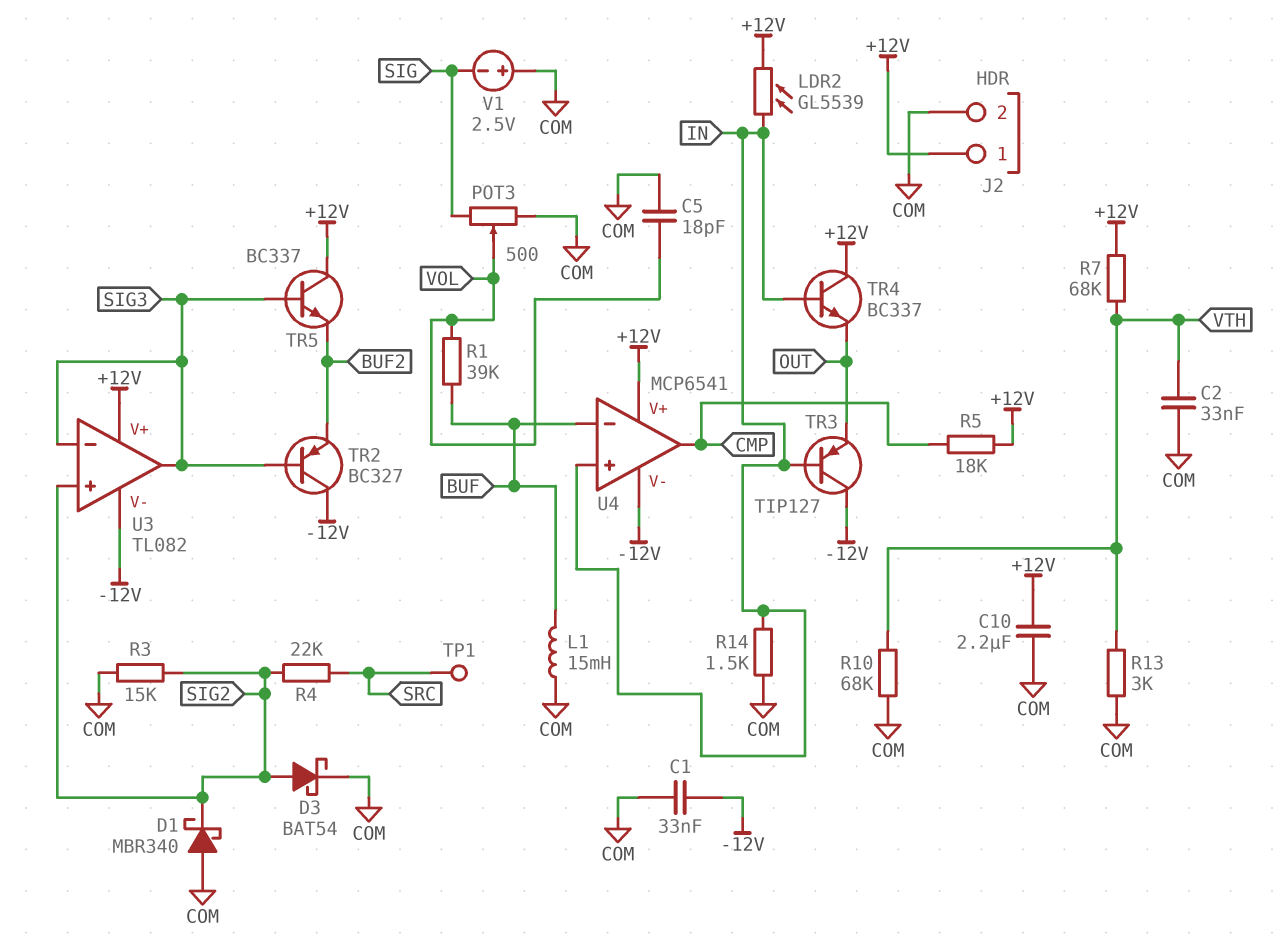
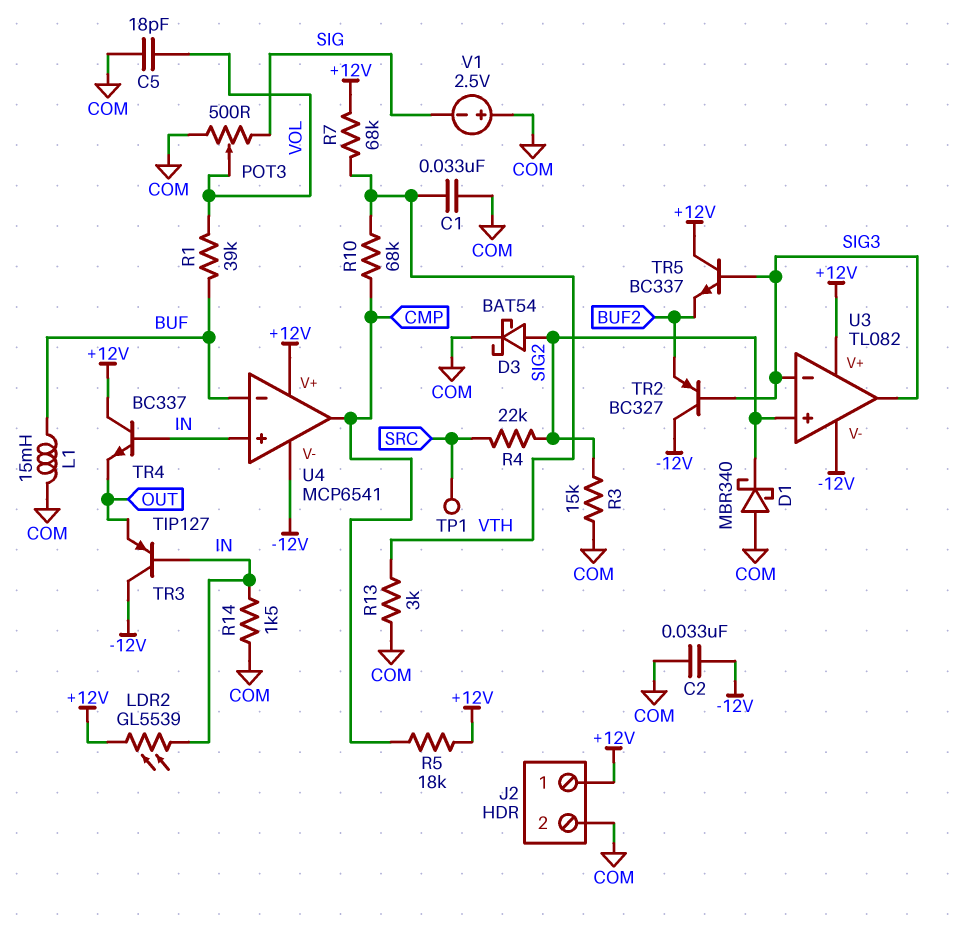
C1: 33nF (-12V, COM) -> 33nF (COM, VTH)
C2: 33nF (COM, VTH) -> 33nF (-12V, COM)
C10: 2.2uF (+12V, COM) -> none
R10: 68k (COM, VTH) -> 68k (CMP, VTH)

